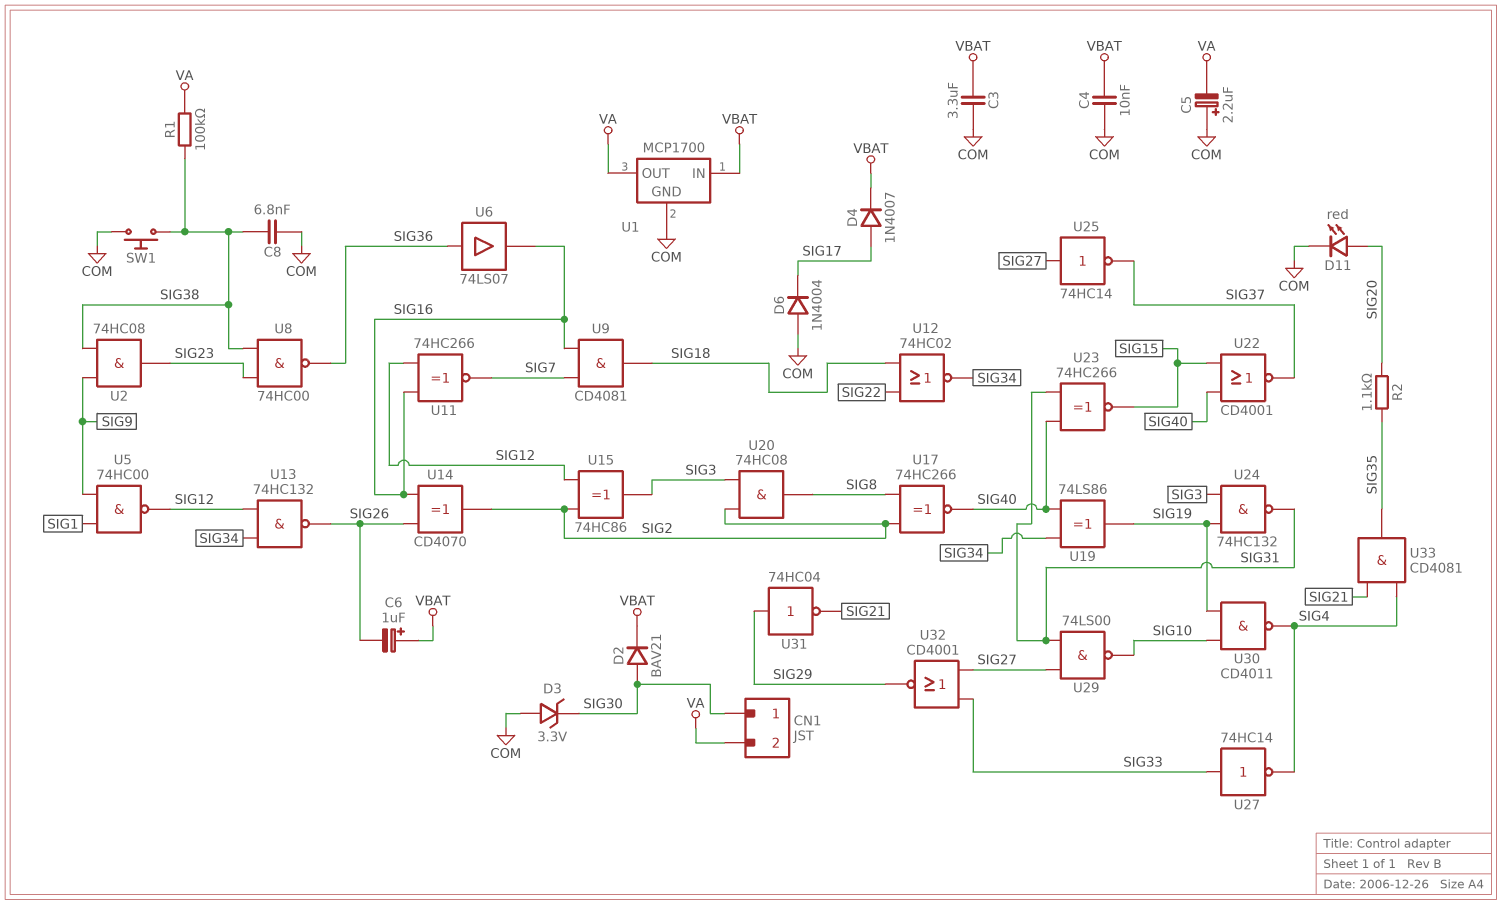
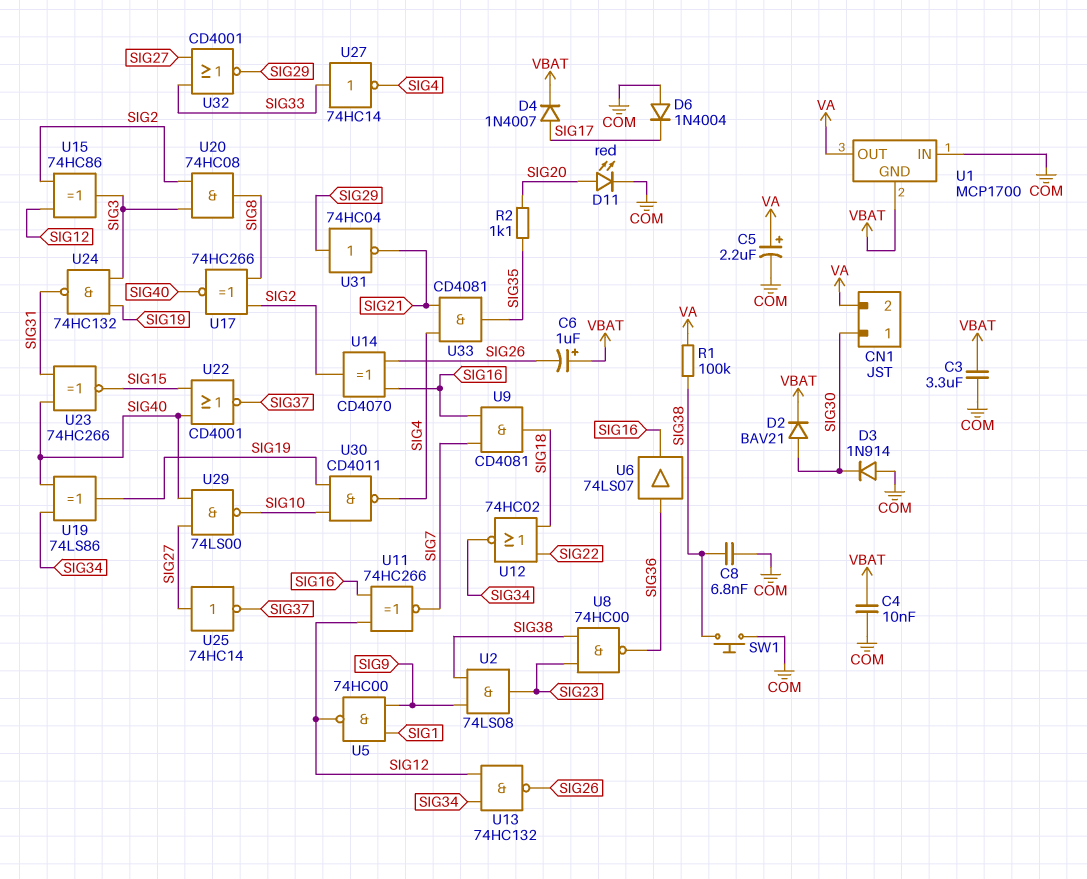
C5: 2.2uF (plus COM, minus VA) -> 2.2uF (plus VA, minus COM)
D3: zener 3.3V (A COM, K SIG30) -> diode 1N914 (A COM, K SIG30)
U1 pin GND: COM -> VBAT
U1 pin IN: VBAT -> COM
U2: AND 74HC08 (in SIG9, in SIG38, out SIG23) -> AND 74LS08 (in SIG9, in SIG38, out SIG23)
U29: NAND 74LS00 (in SIG27, in SIG31, out SIG10) -> NAND 74LS00 (in SIG27, in SIG40, out SIG10)

